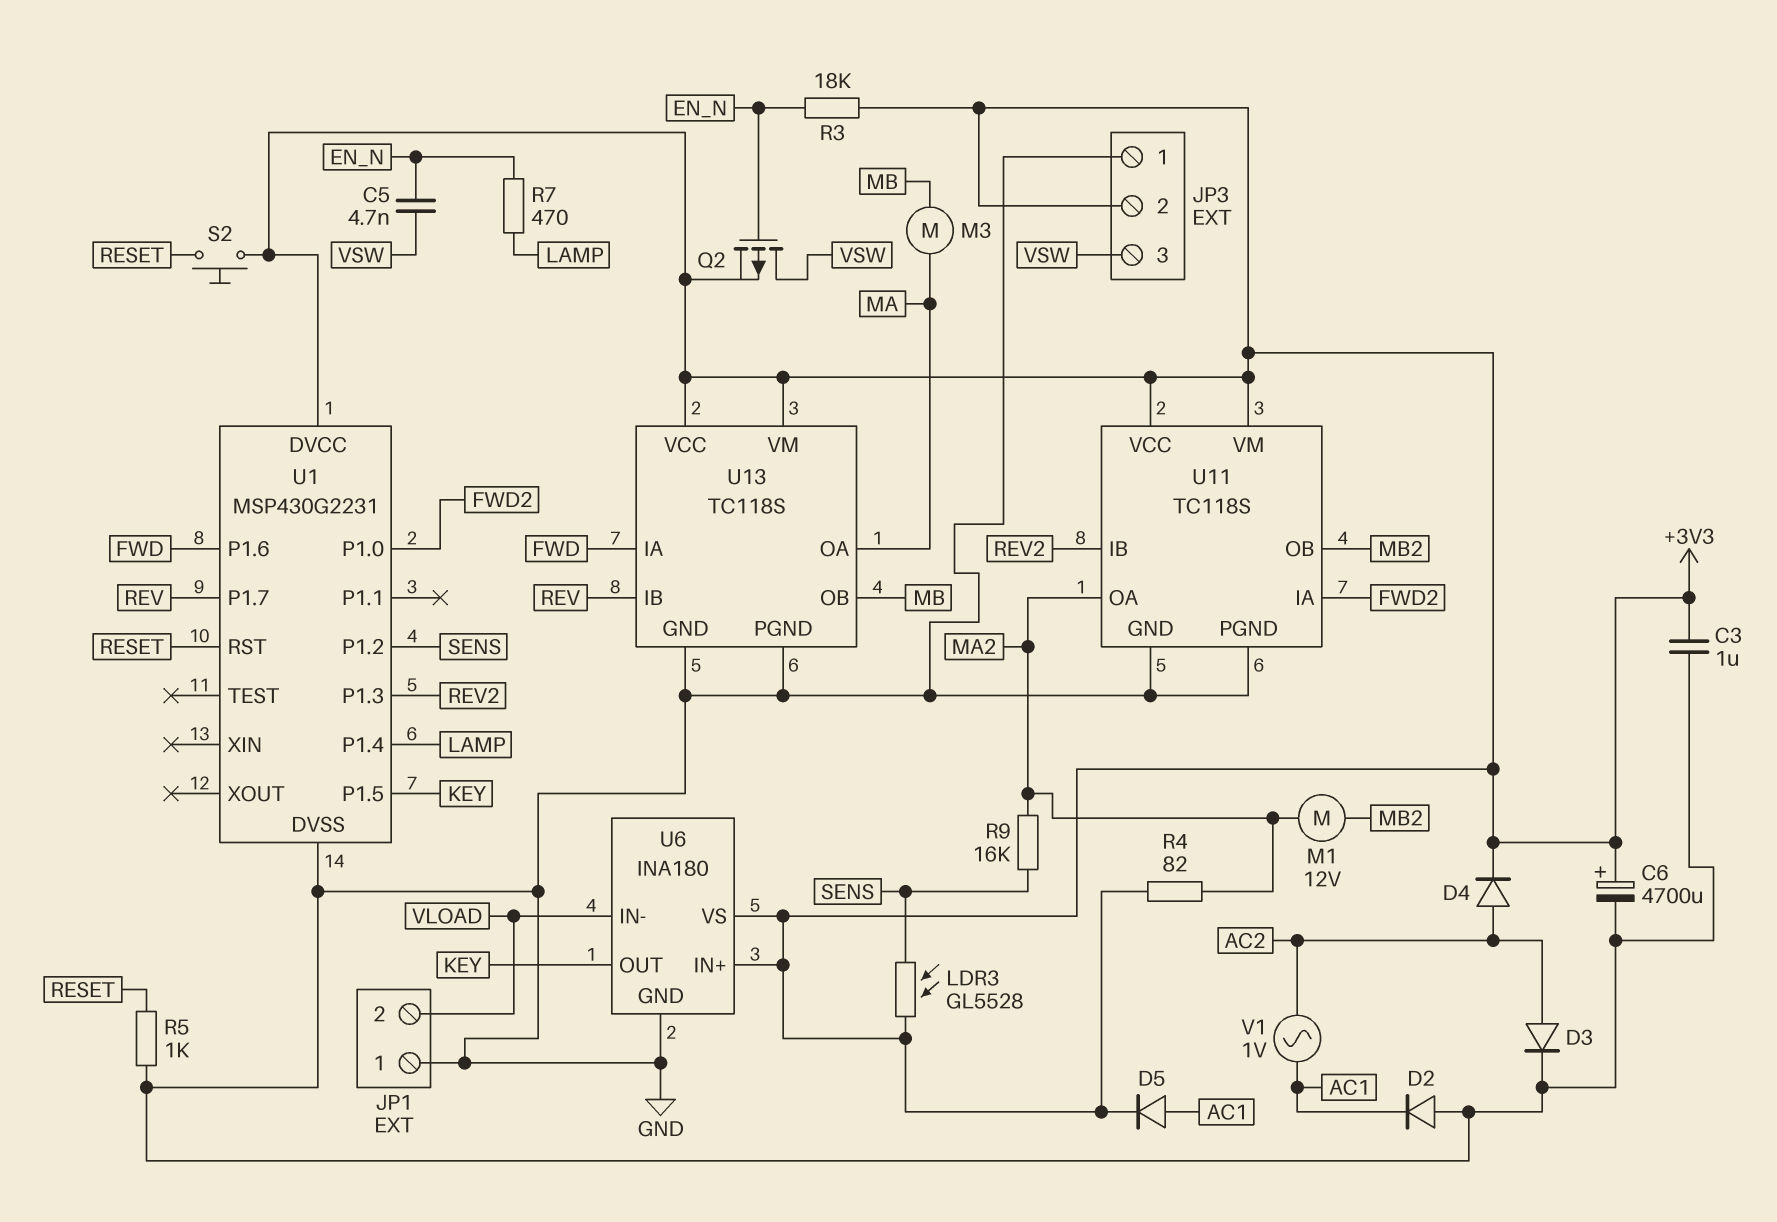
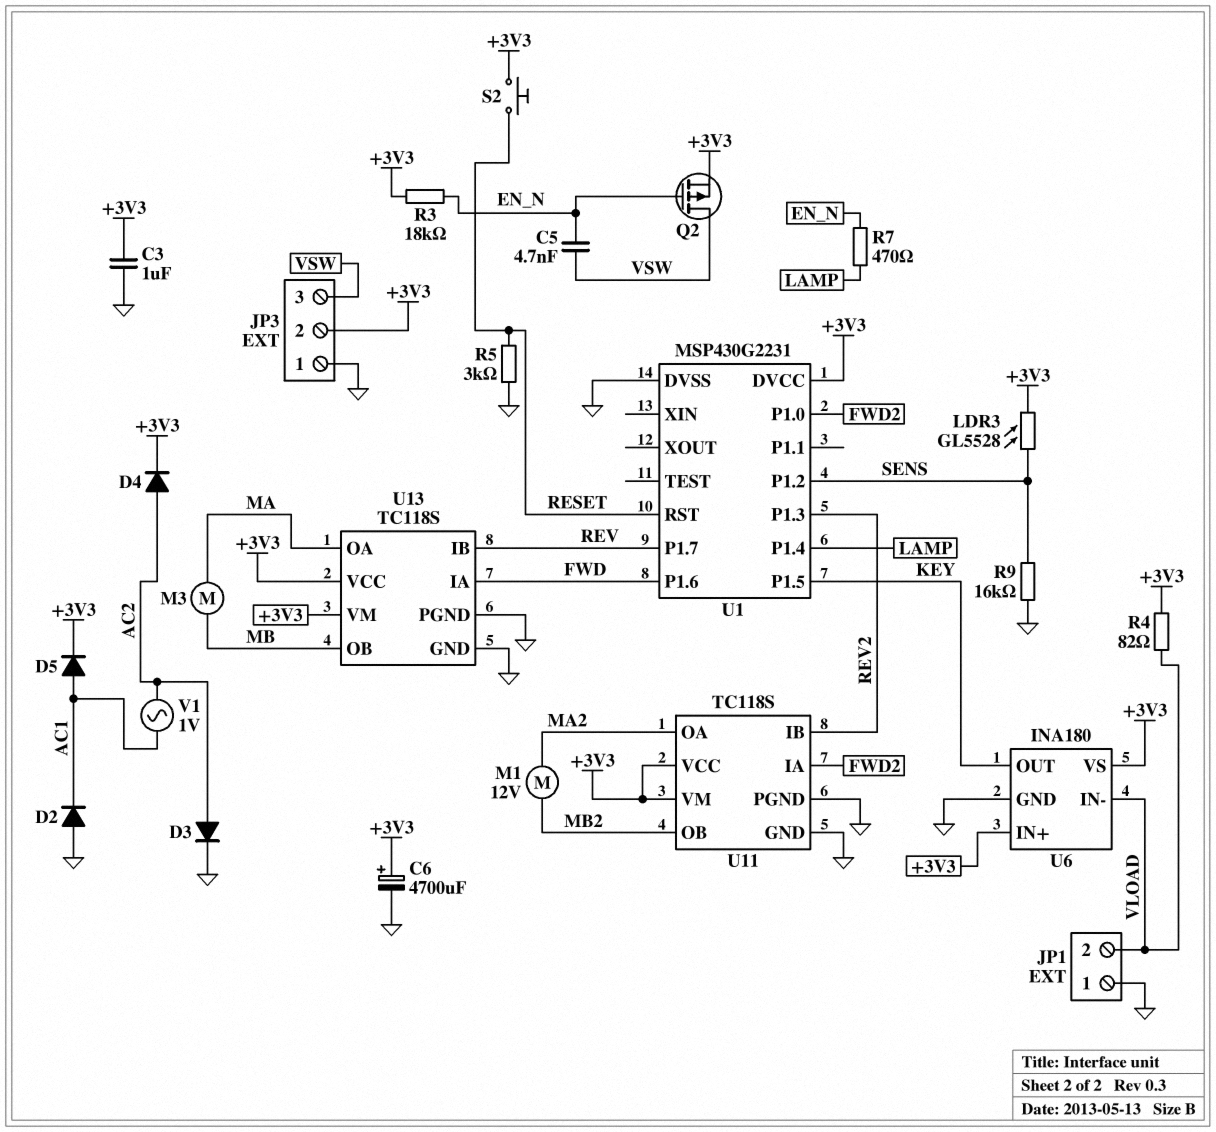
R4: 82 (+3V3, MA2) -> 82 (+3V3, VLOAD)
R5: 1k (GND, RESET) -> 3k (GND, RESET)
R9: 16k (MA2, SENS) -> 16k (GND, SENS)

